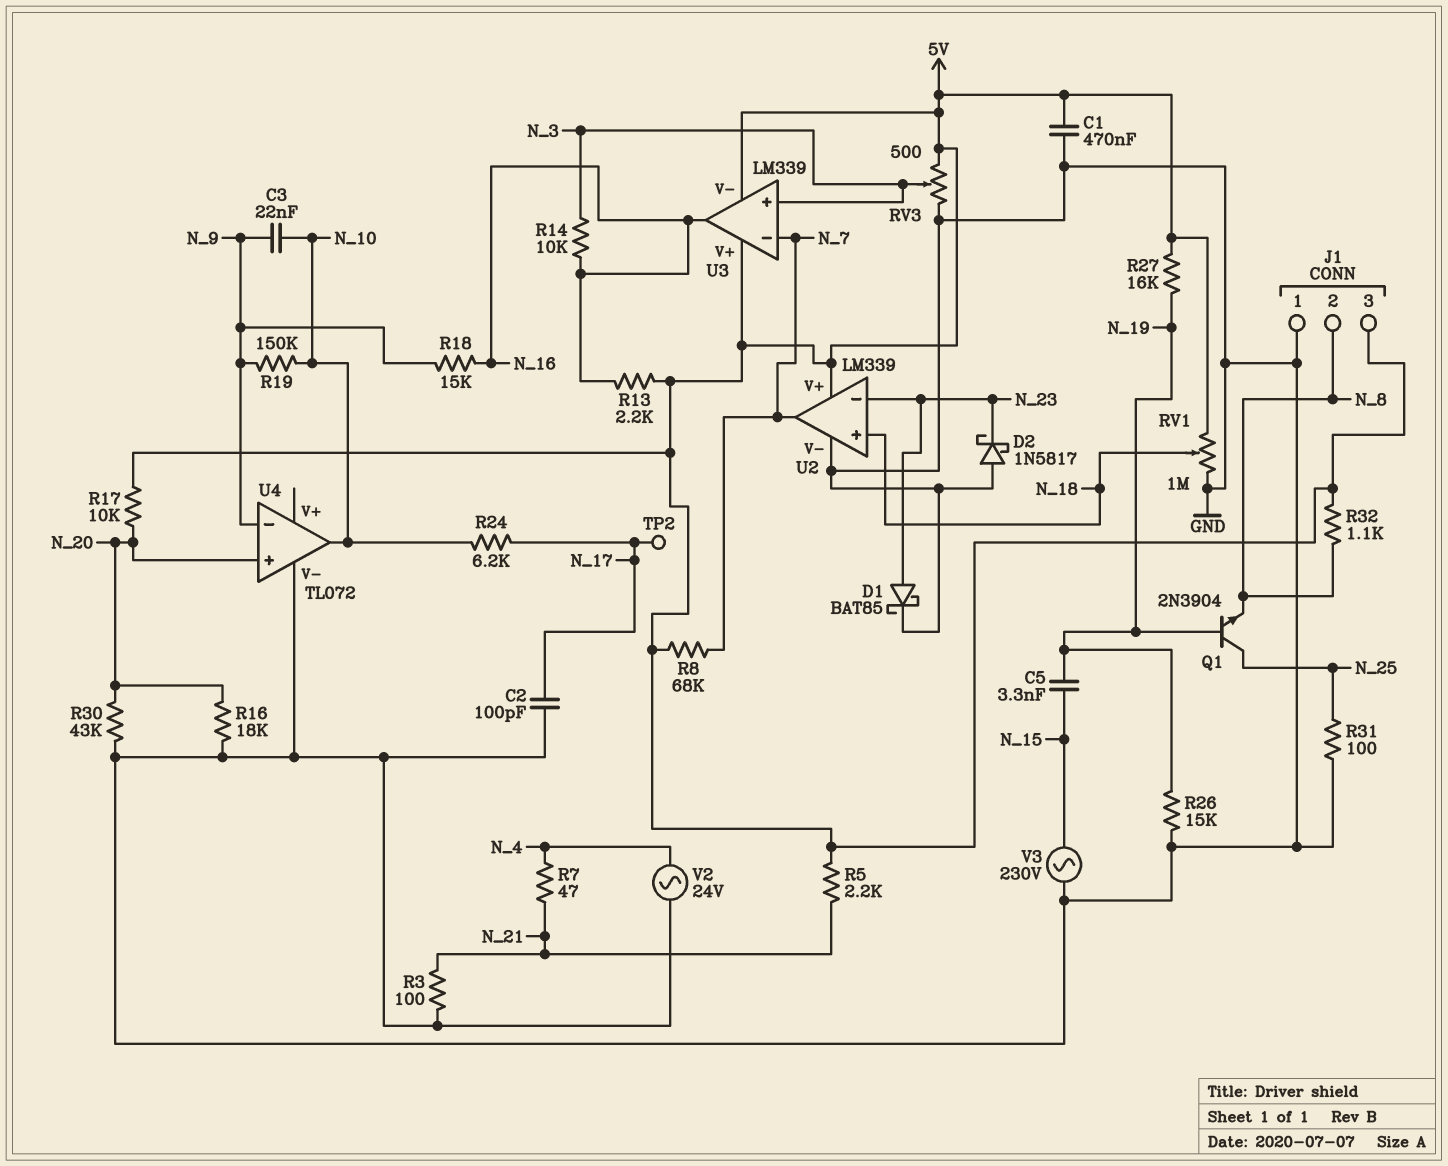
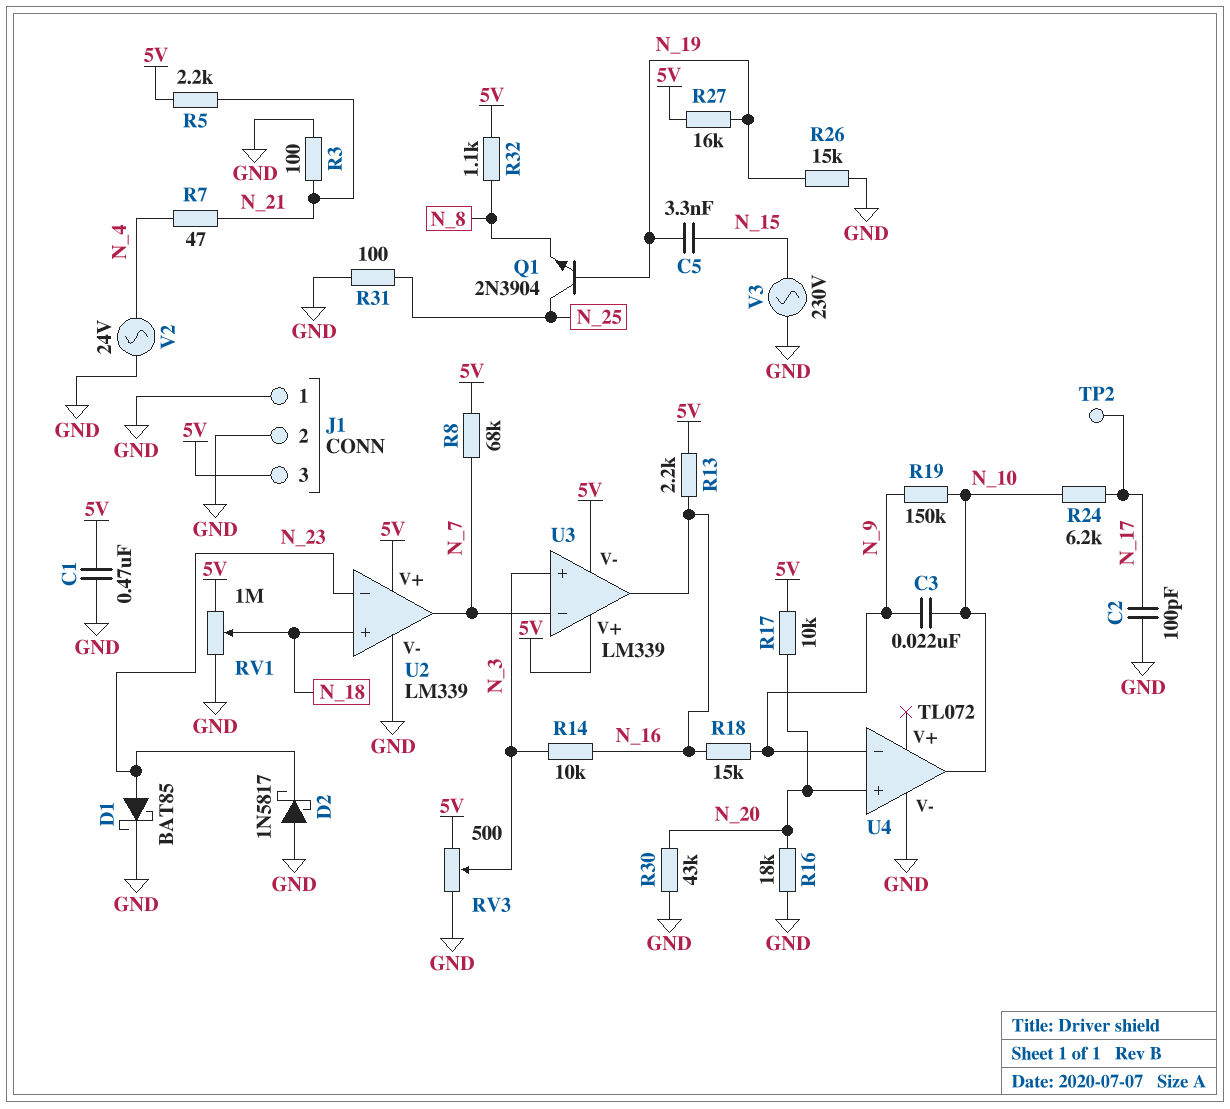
J1 pin 2: N_8 -> GND

